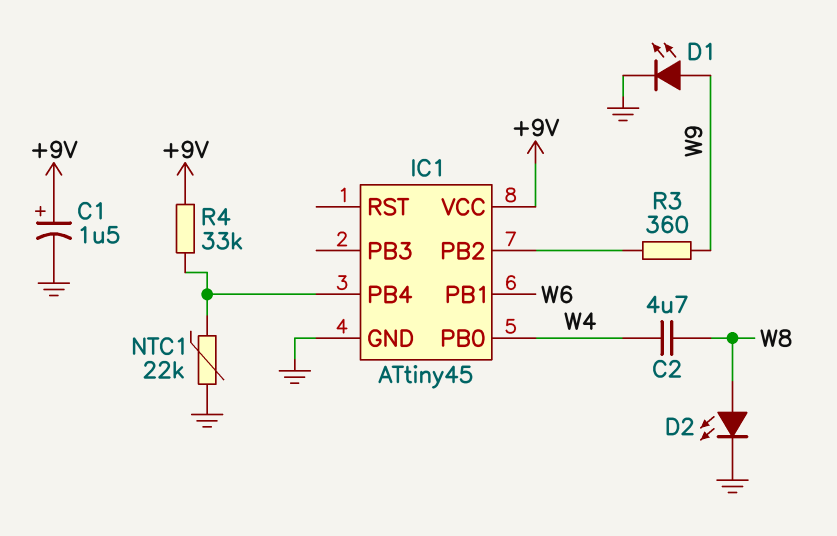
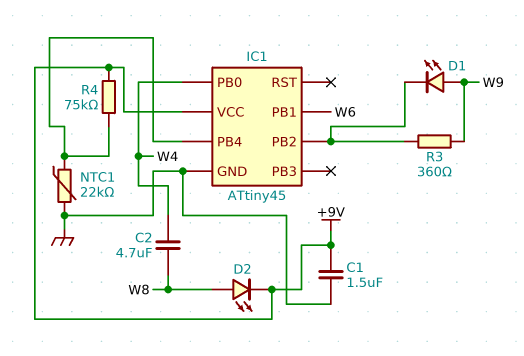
C1: 1.5uF (plus +9V, minus GND) -> 1.5uF (+9V, GND)
D1: LED (A W9, K GND) -> LED (A W9, K IC1/PB2)
D2: LED (A W8, K GND) -> LED (A W8, K +9V)
R4: 33k (+9V, IC1/PB4) -> 75k (+9V, IC1/PB4)

